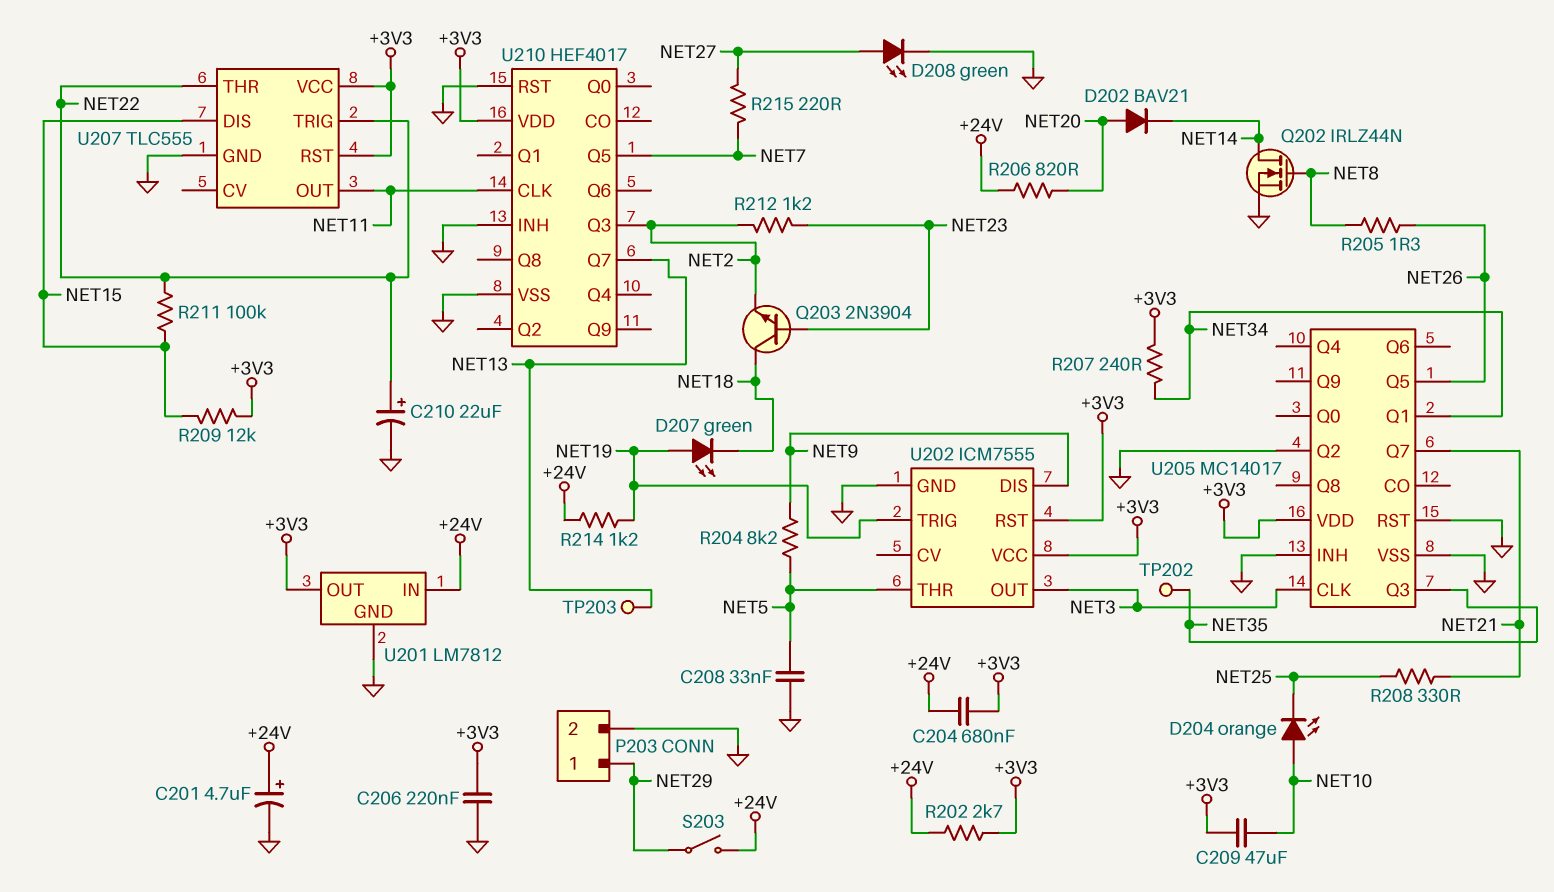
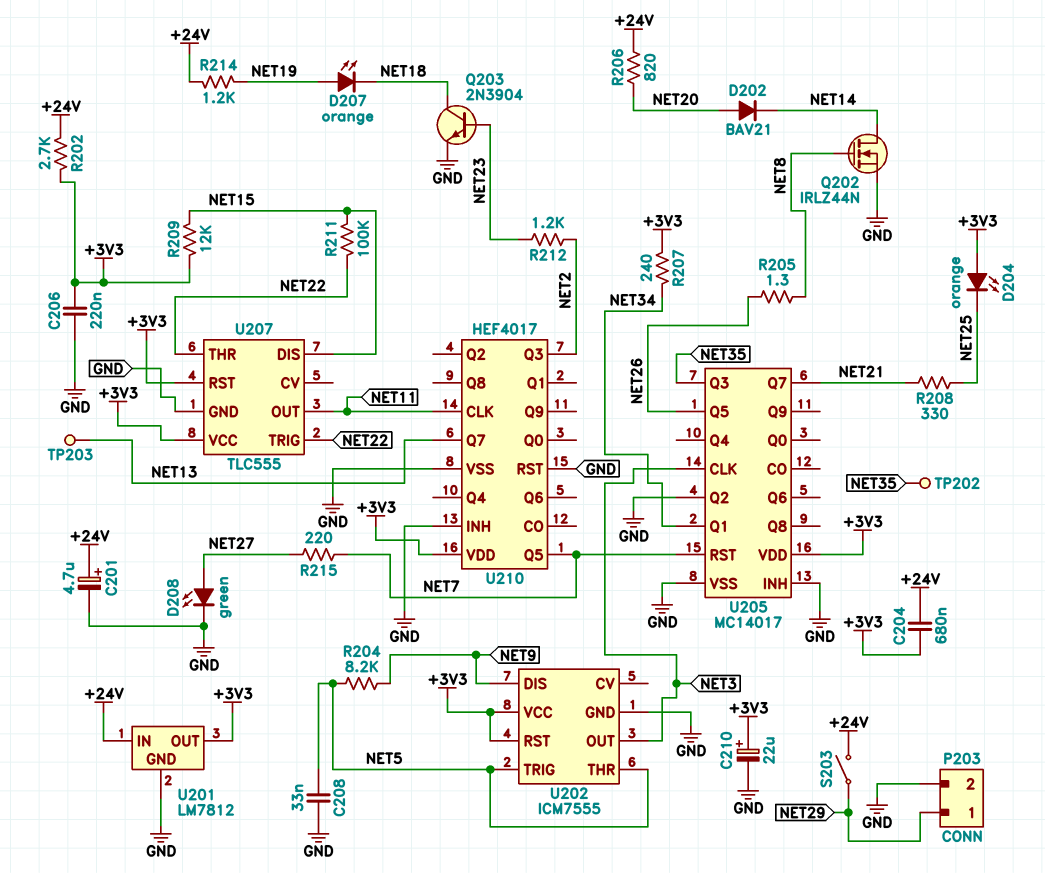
C209: 47uF (+3V3, NET10) -> none
C210: 22uF (plus NET22, minus GND) -> 22uF (plus +3V3, minus GND)
D204: LED orange (A NET10, K NET25) -> LED orange (A +3V3, K NET25)
D207: LED green (A NET19, K NET18) -> LED orange (A NET19, K NET18)
Q203: NPN 2N3904 (B NET23, C NET18, E NET2) -> NPN 2N3904 (B NET23, C NET18, E GND)
U202 pin TRIG: NET19 -> NET5
U205 pin RST: GND -> NET7

